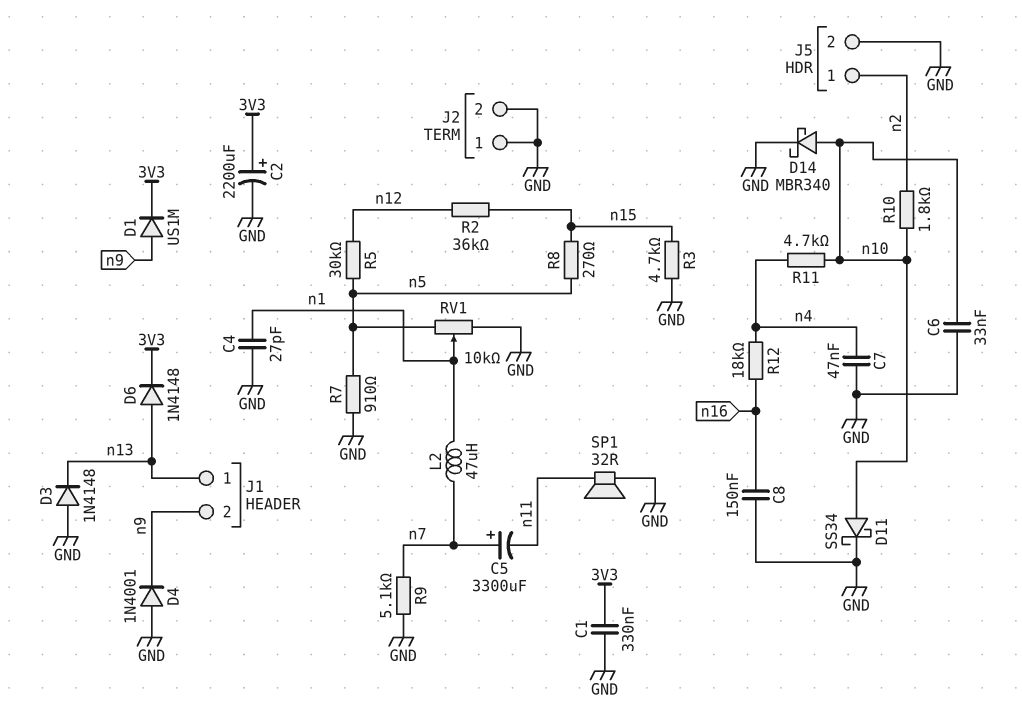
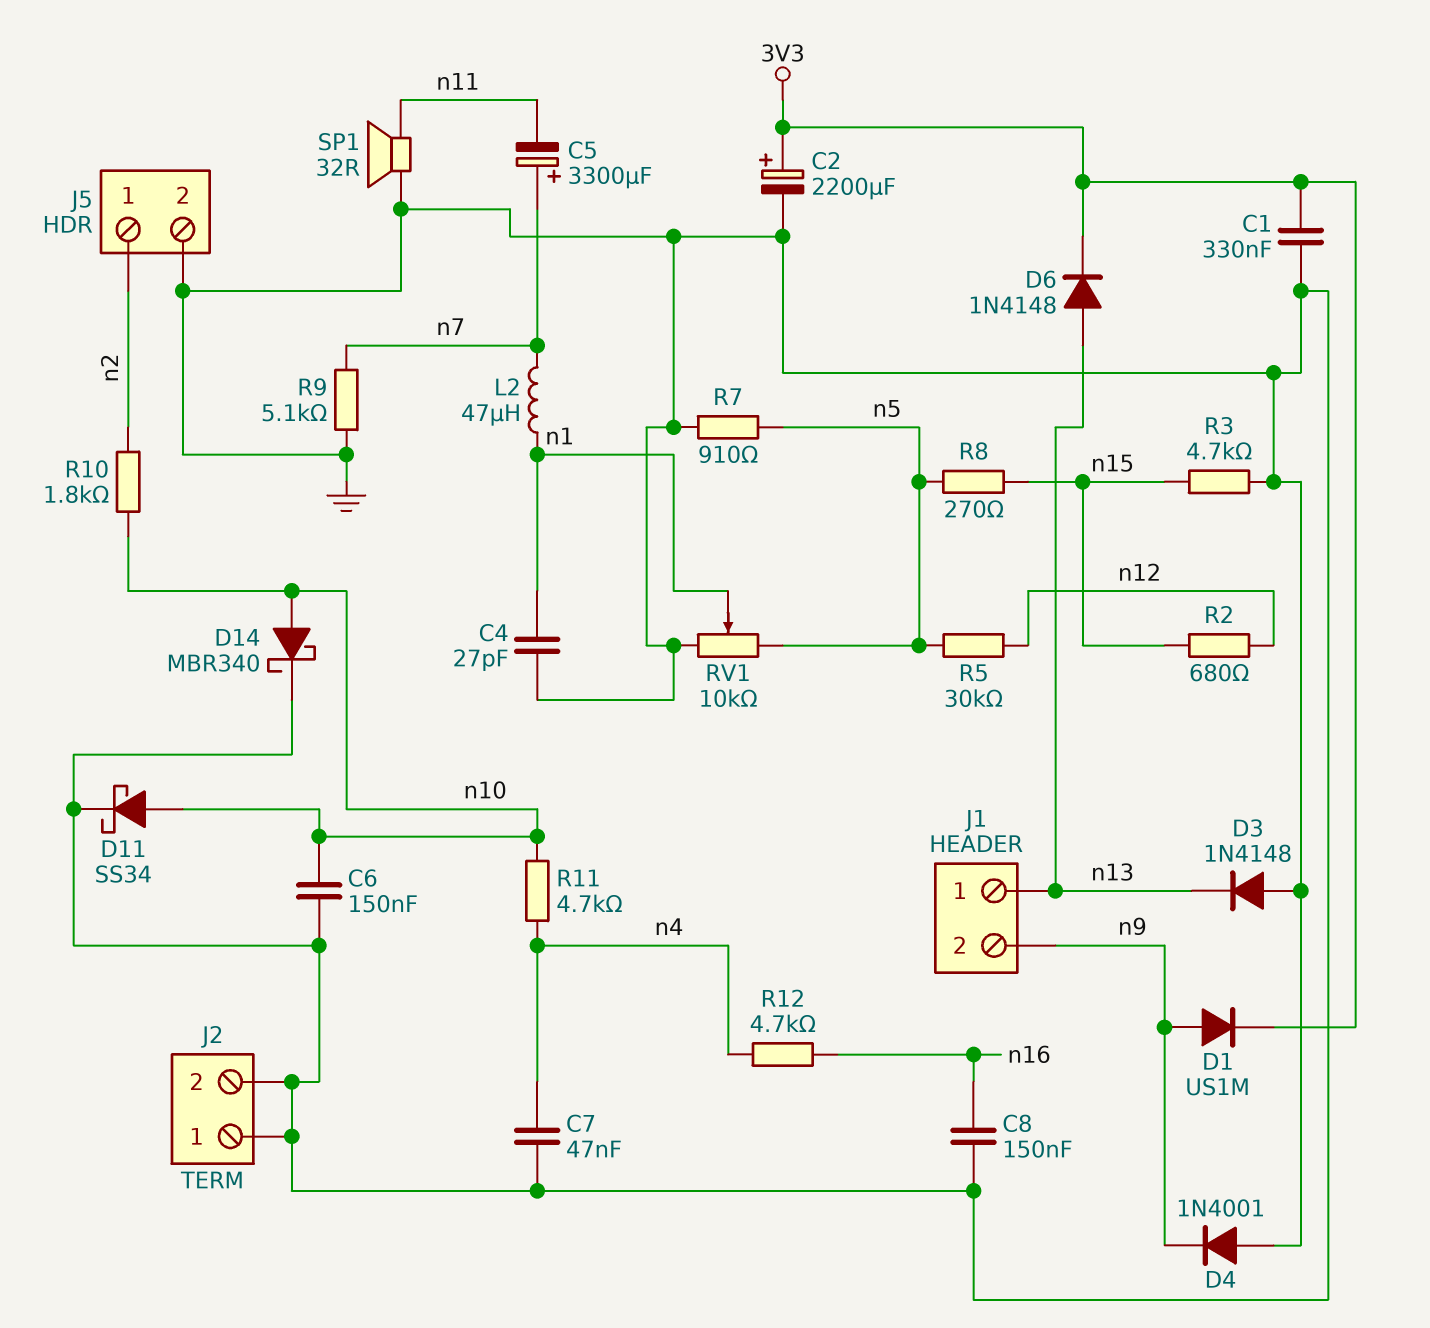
C6: 33nF (GND, n10) -> 150nF (GND, n10)
R2: 36k (n12, n15) -> 680 (n12, n15)
R12: 18k (n4, n16) -> 4.7k (n4, n16)

